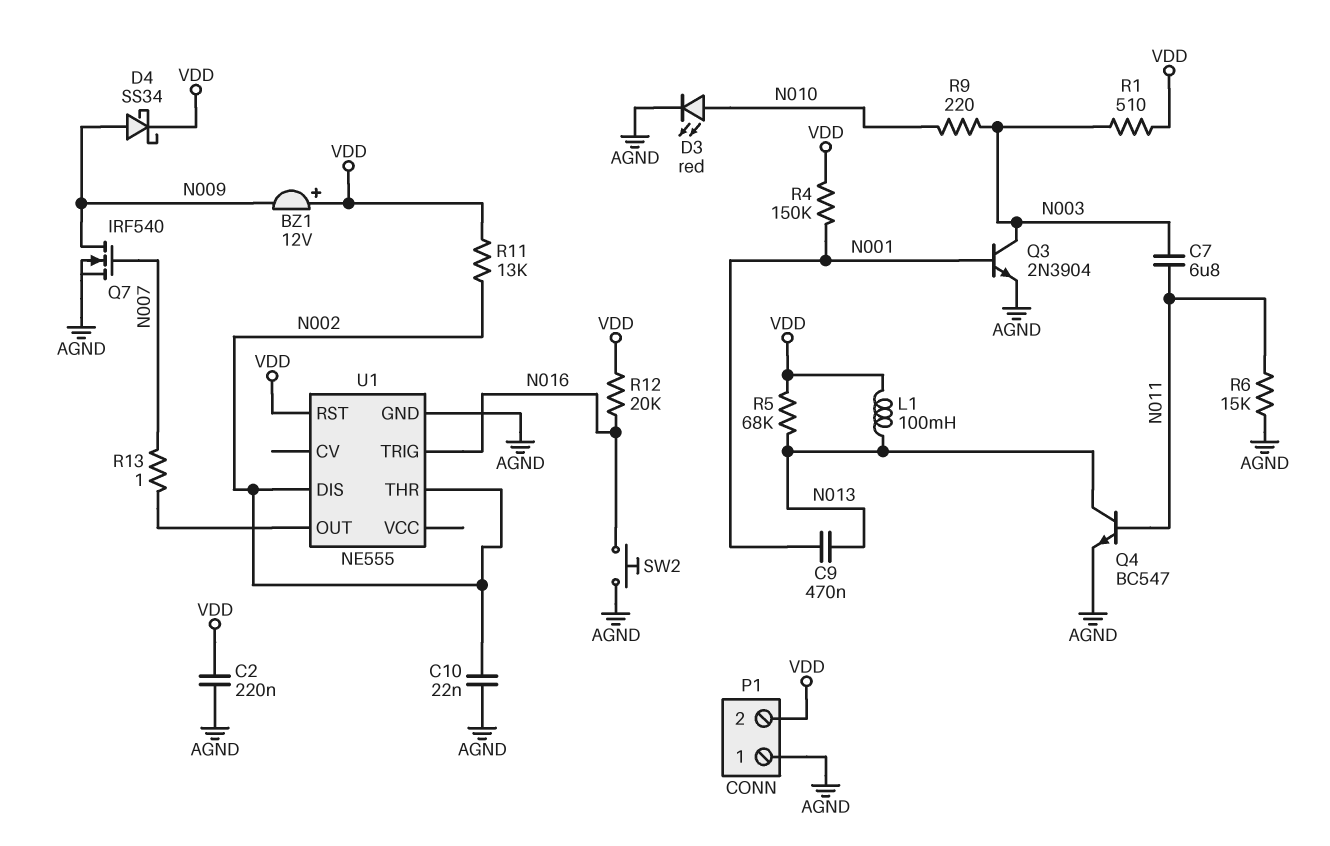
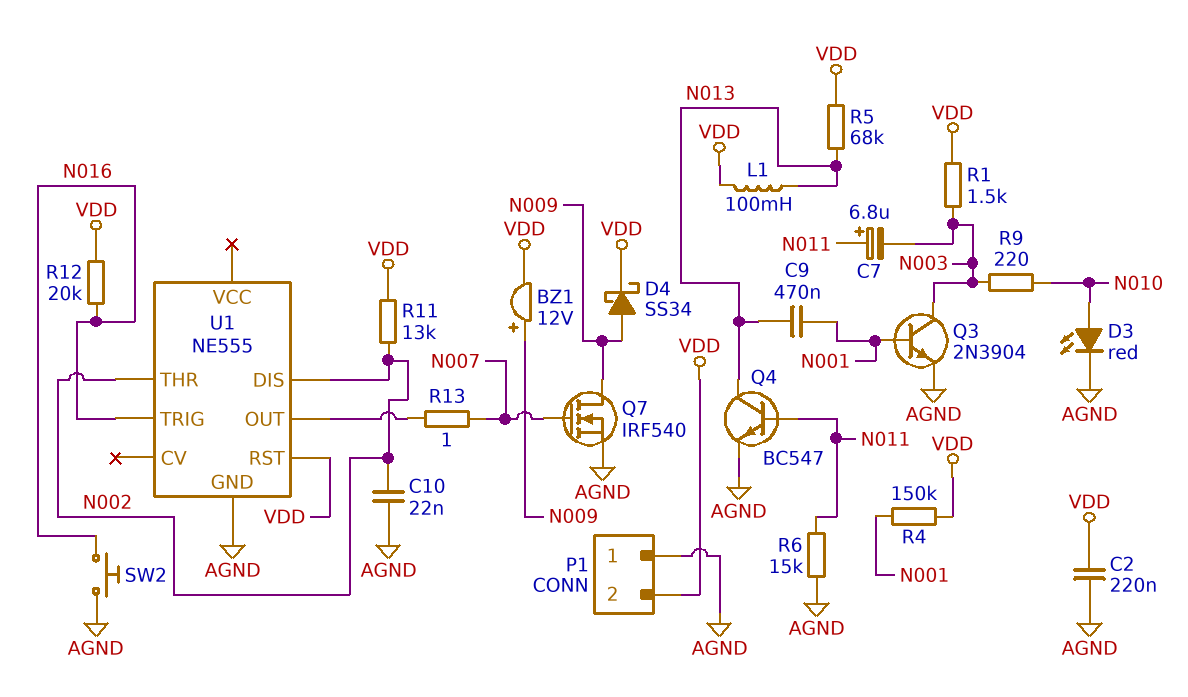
BZ1: buzzer 12V (plus VDD, minus N009) -> buzzer 12V (plus N009, minus VDD)
C7: 6.8uF (N003, N011) -> 6.8uF (plus N011, minus N003)
R1: 510 (N003, VDD) -> 1.5k (N003, VDD)

